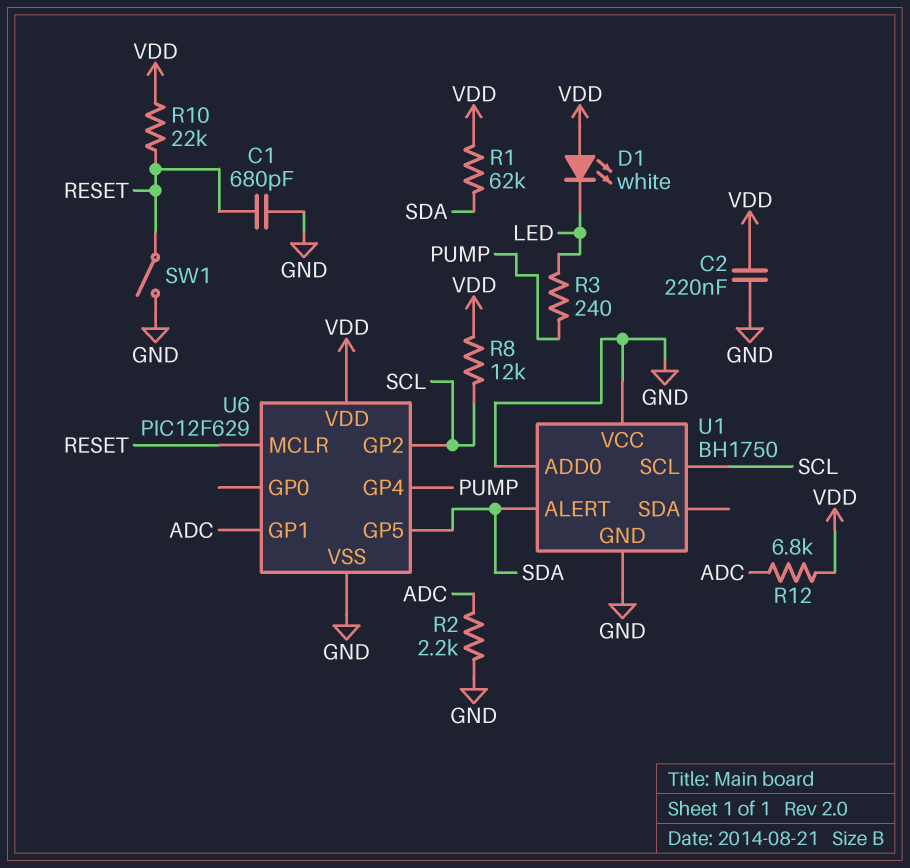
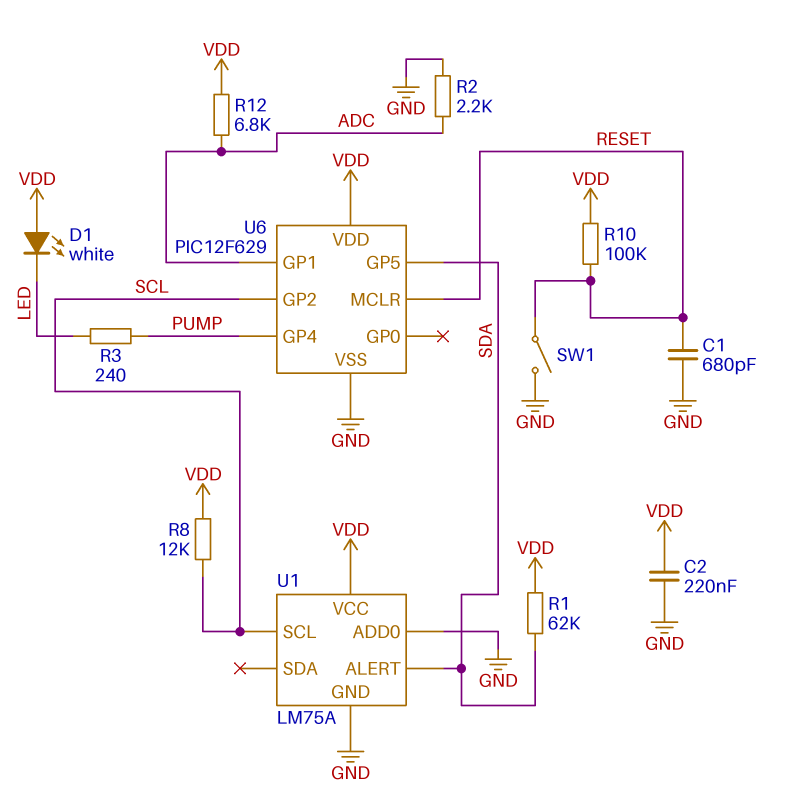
R10: 22k (RESET, VDD) -> 100k (RESET, VDD)
U1: BH1750 -> LM75A
U1 pin VCC: GND -> VDD

